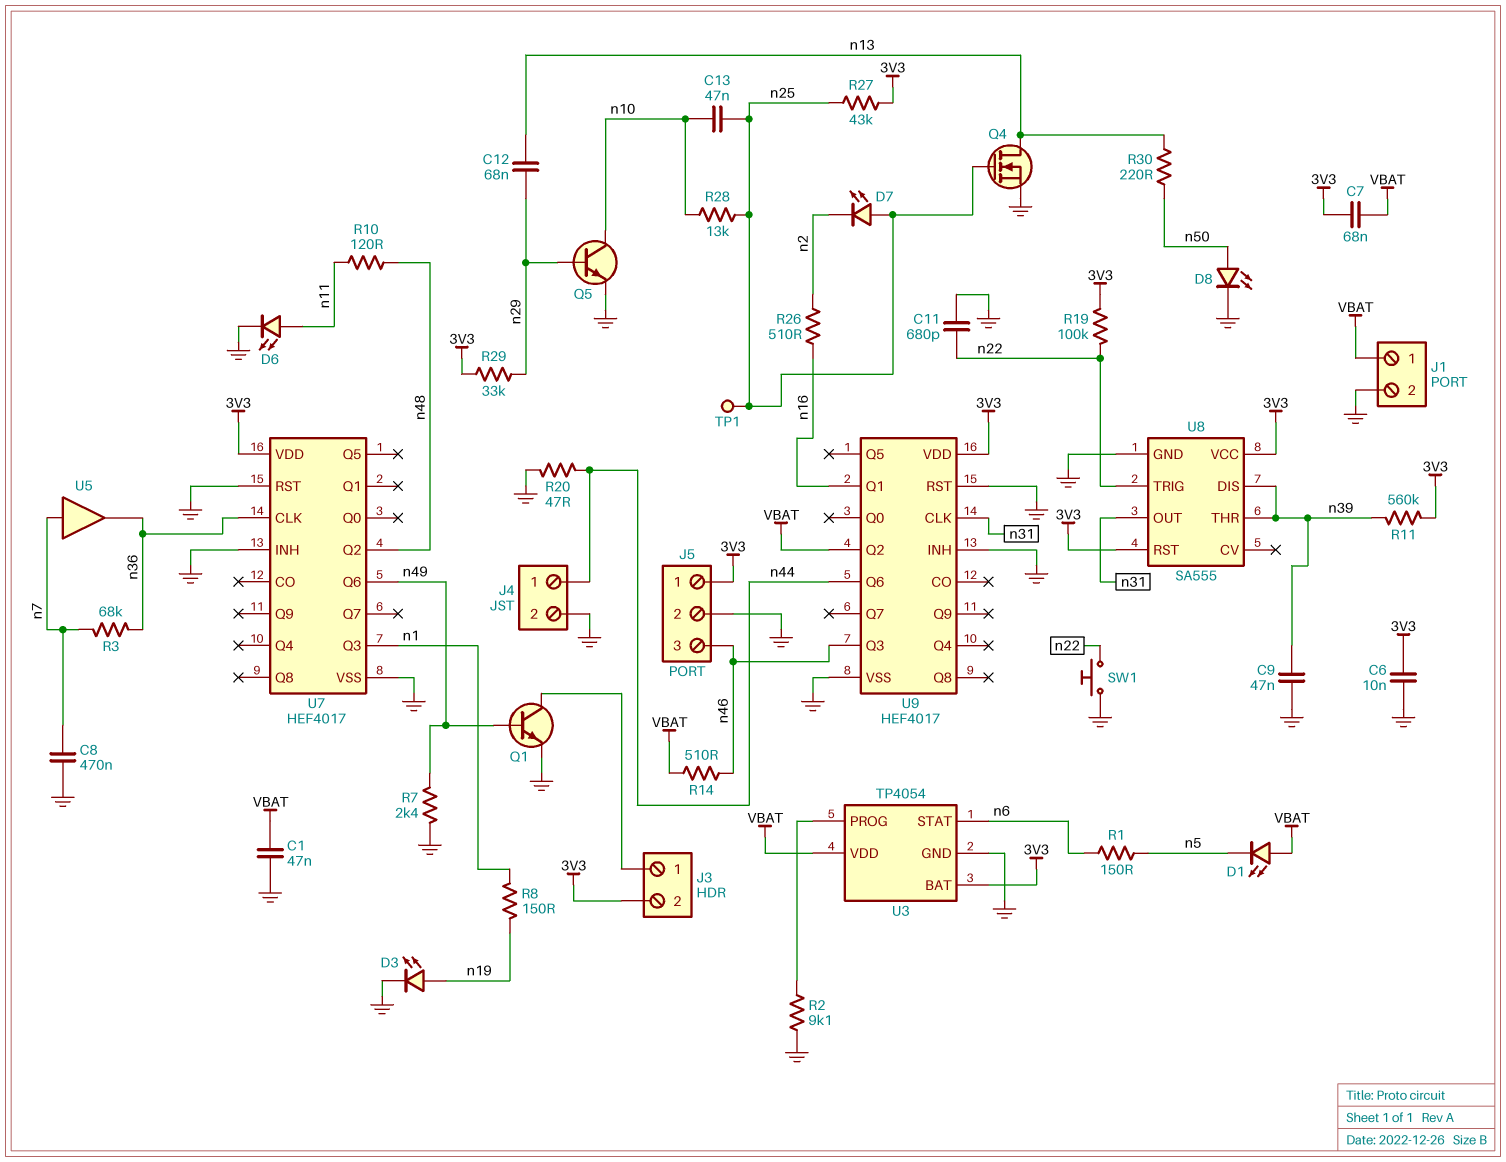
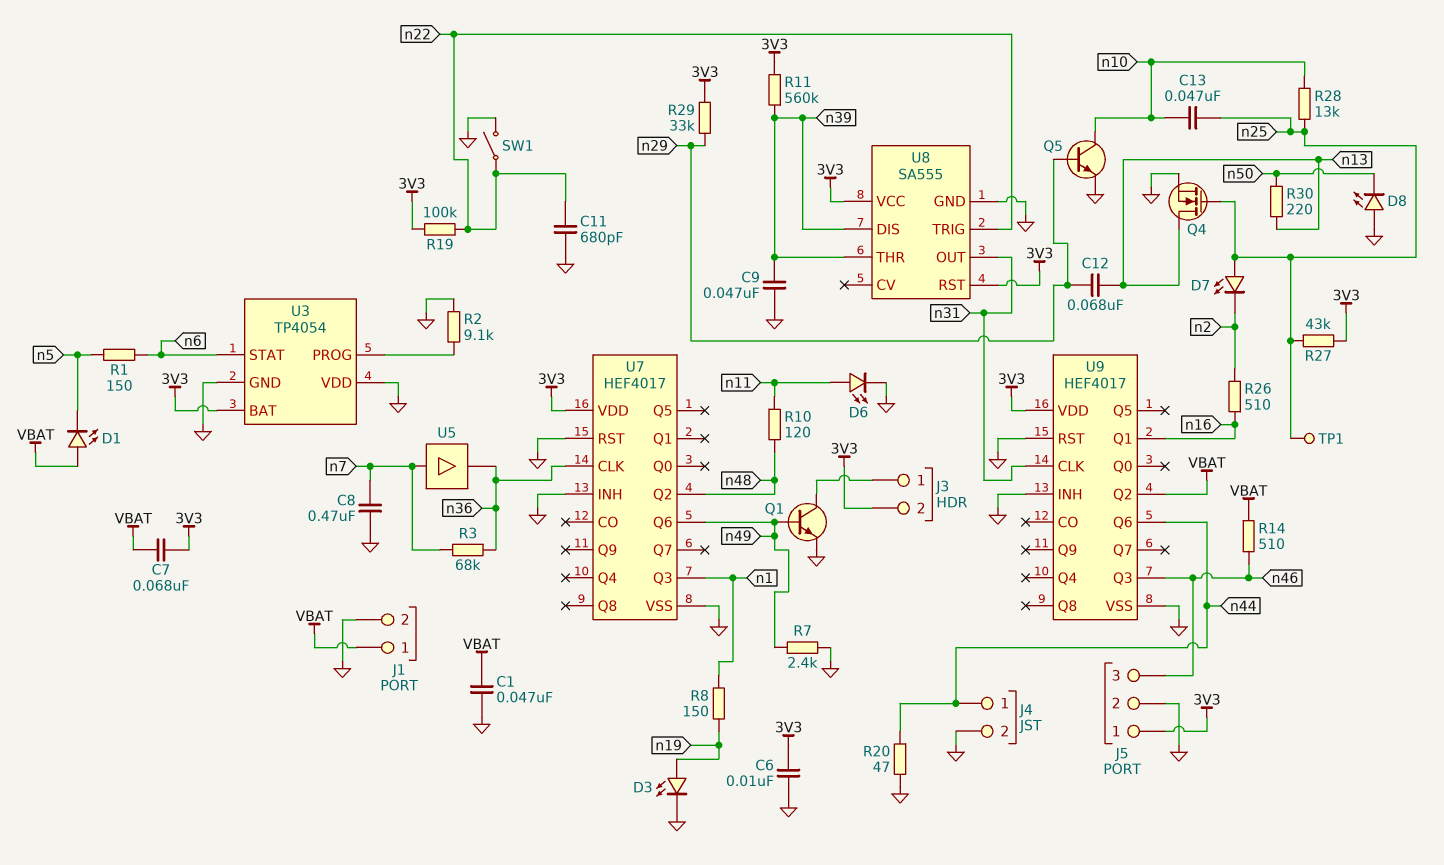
D8: LED (A n50, K GND) -> LED (A GND, K n50)
SW1: button (GND, n22) -> switch (GND, n22)
U3 pin VDD: VBAT -> GND

